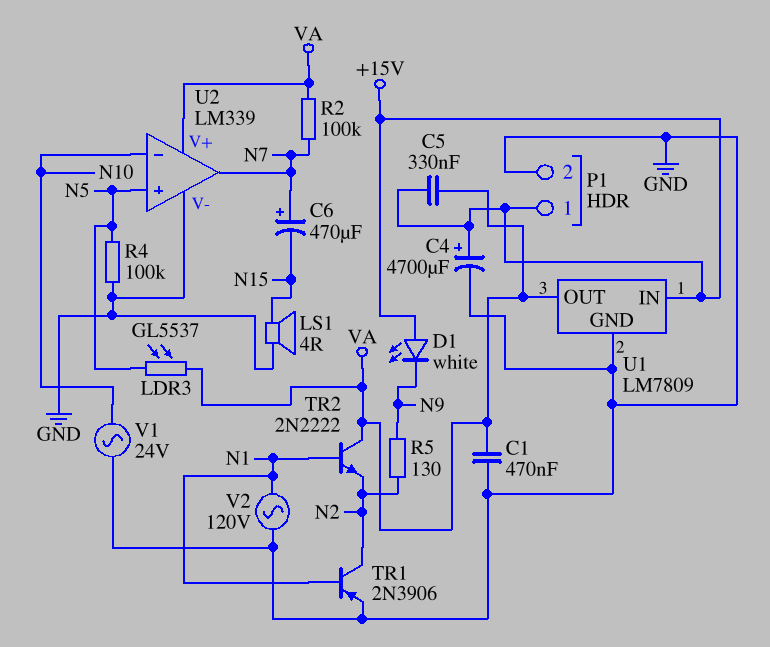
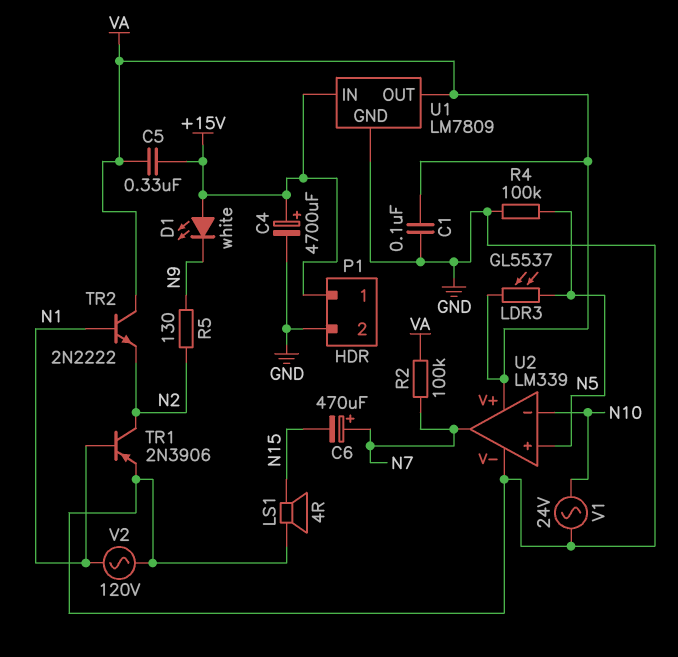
C1: 470nF (GND, VA) -> 100nF (GND, VA)

